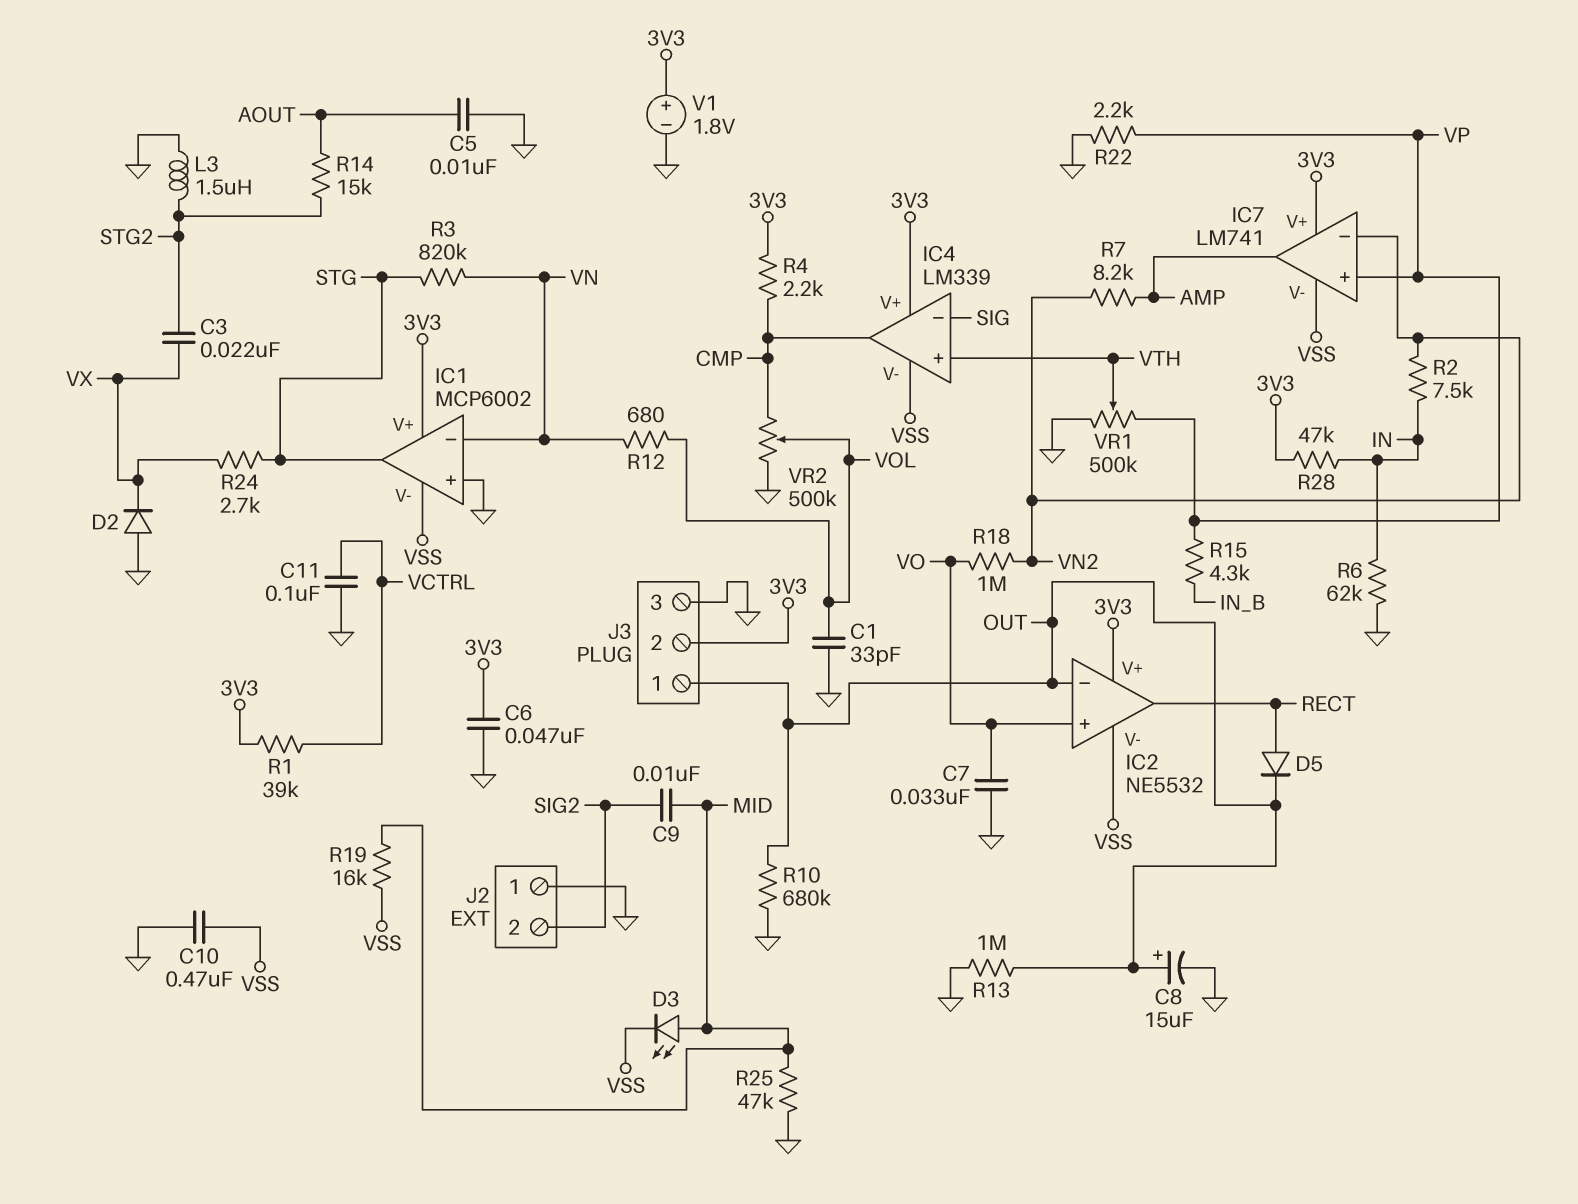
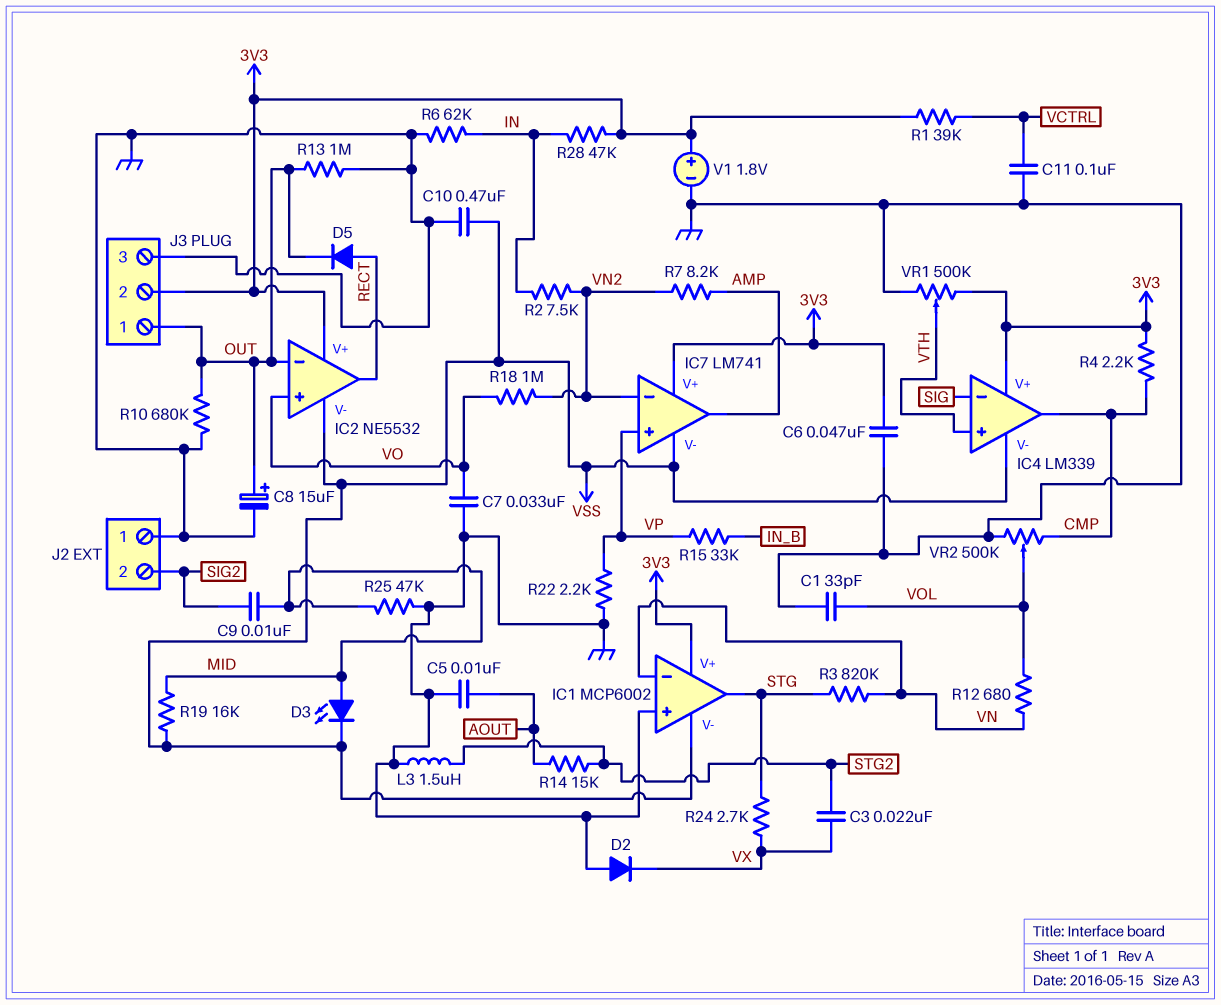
R15: 4.3k (IN_B, VP) -> 33k (IN_B, VP)
VR1: 500k (GND, VP, wiper VTH) -> 500k (3V3, GND, wiper VTH)

